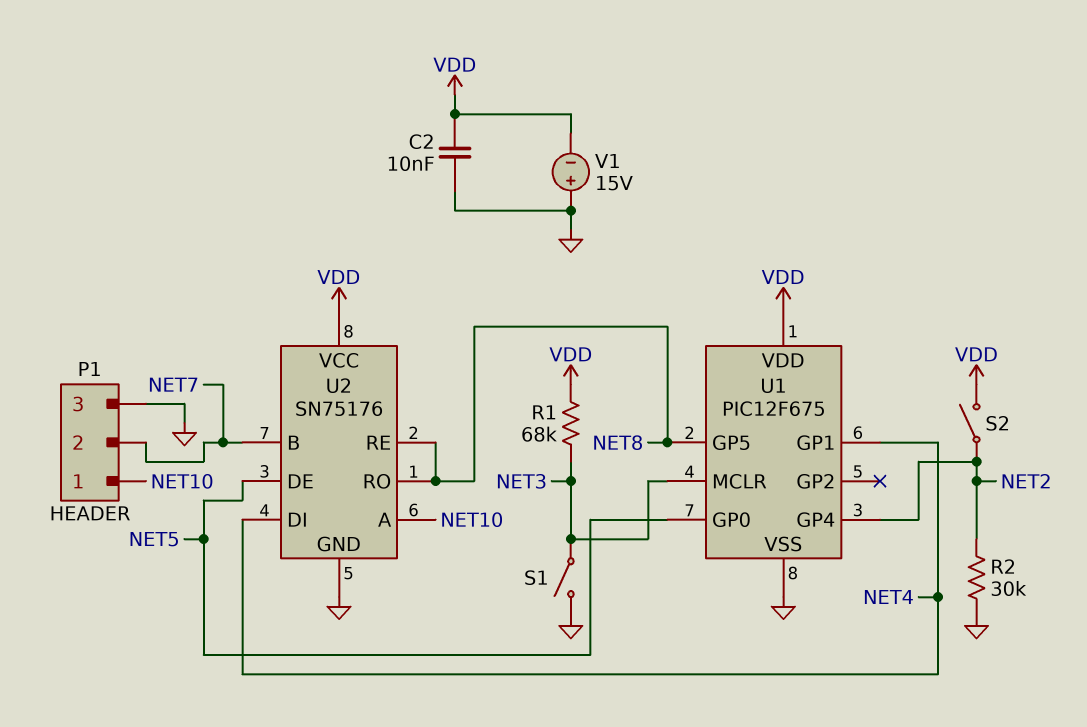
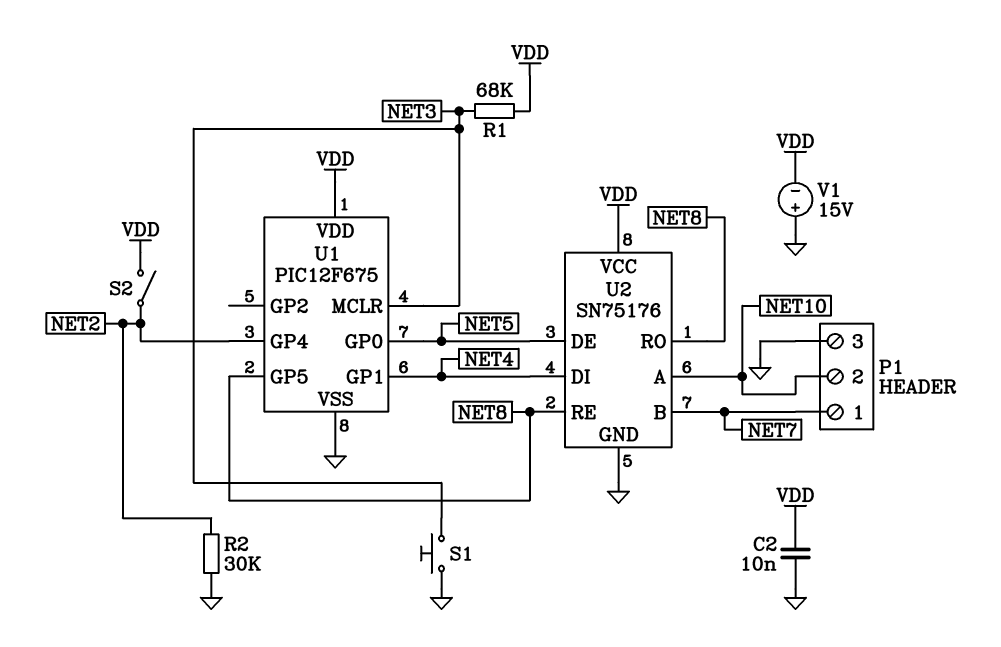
P1 pin 1: NET10 -> NET7
P1 pin 2: NET7 -> NET10
S1: switch (GND, NET3) -> button (GND, NET3)

